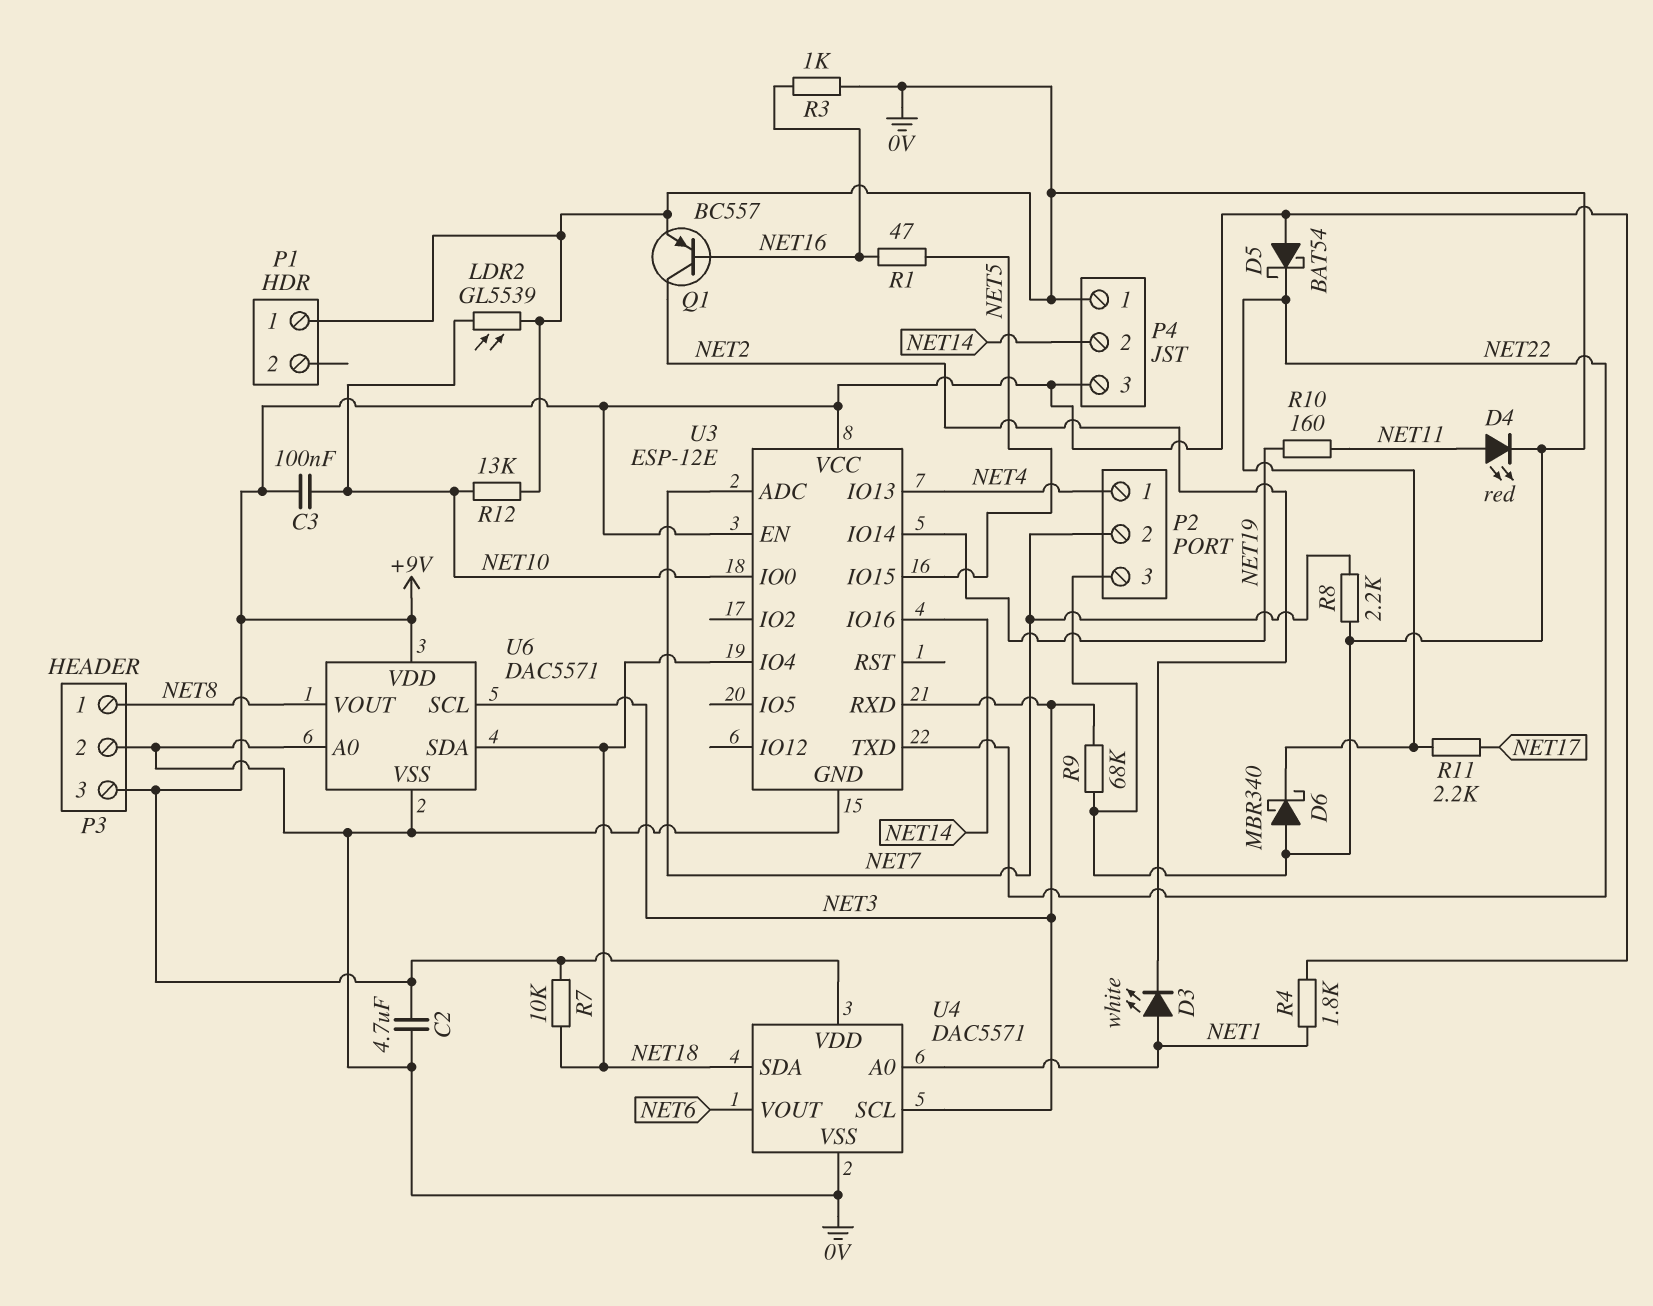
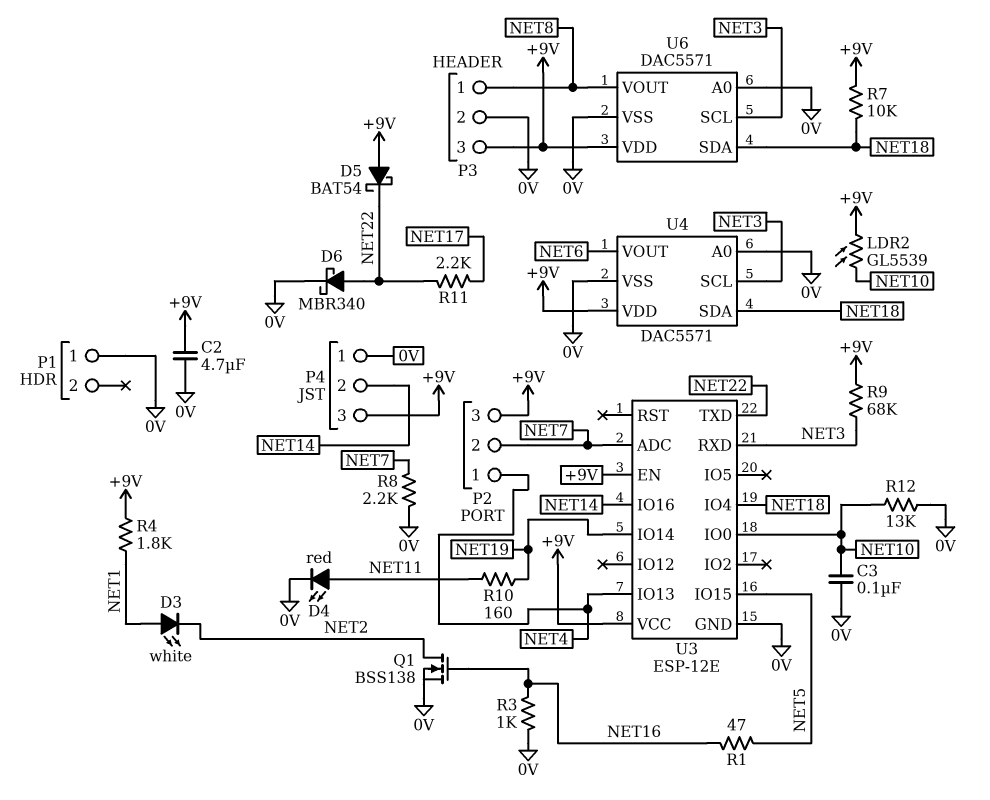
C3: 100nF (+9V, NET10) -> 100nF (0V, NET10)
D6: schottky MBR340 (A 0V, K NET22) -> schottky MBR340 (A NET22, K 0V)
LDR2: GL5539 (0V, NET10) -> GL5539 (+9V, NET10)
P2 pin 3: 0V -> +9V
Q1: PNP BC557 (B NET16, C NET2, E 0V) -> NMOS BSS138 (G NET16, D NET2, S 0V)
R9: 68k (0V, NET3) -> 68k (+9V, NET3)
U4 pin A0: NET1 -> 0V

